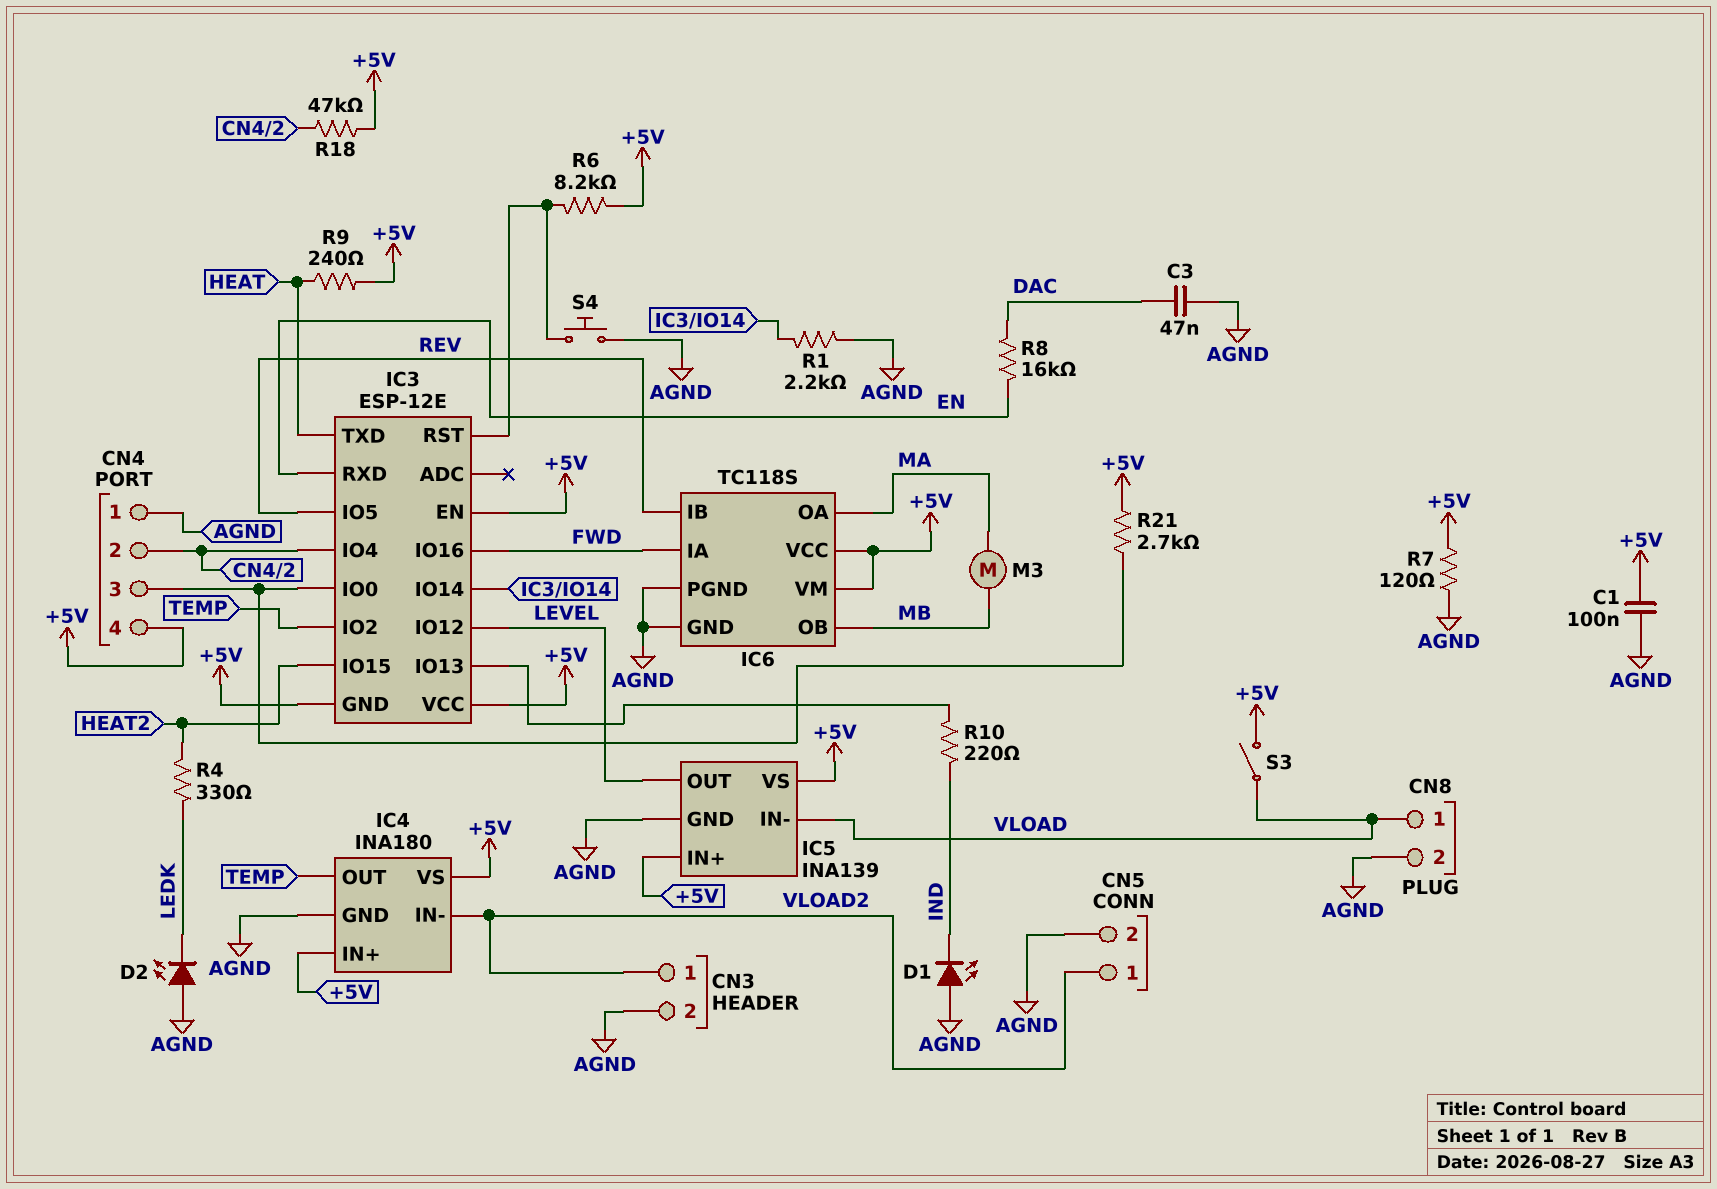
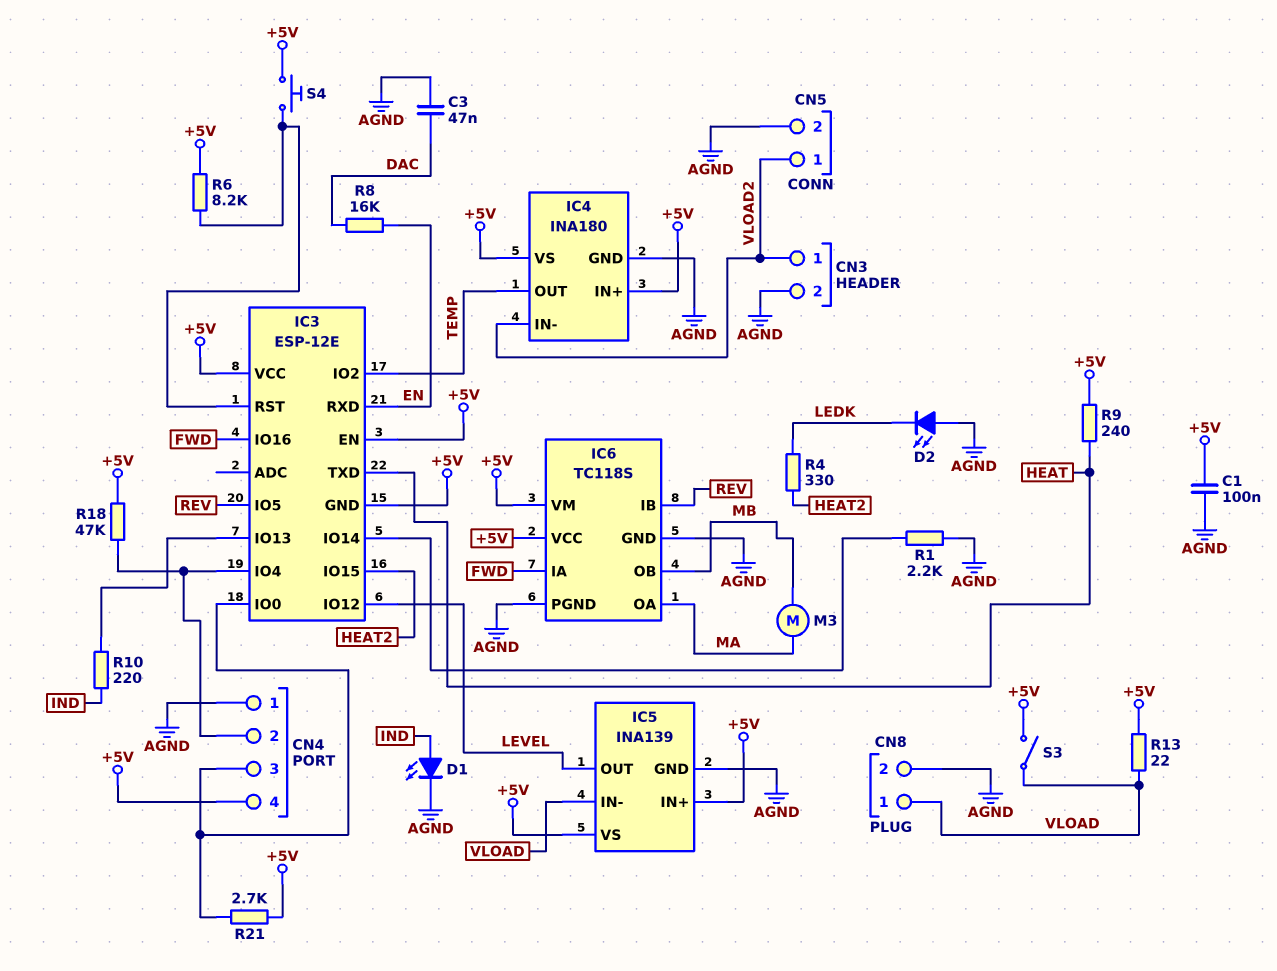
D1: LED (A AGND, K IND) -> LED (A IND, K AGND)
R7: 120 (+5V, AGND) -> none
R13: none -> 22 (+5V, VLOAD)
S4: button (AGND, IC3/RST) -> button (+5V, IC3/RST)

